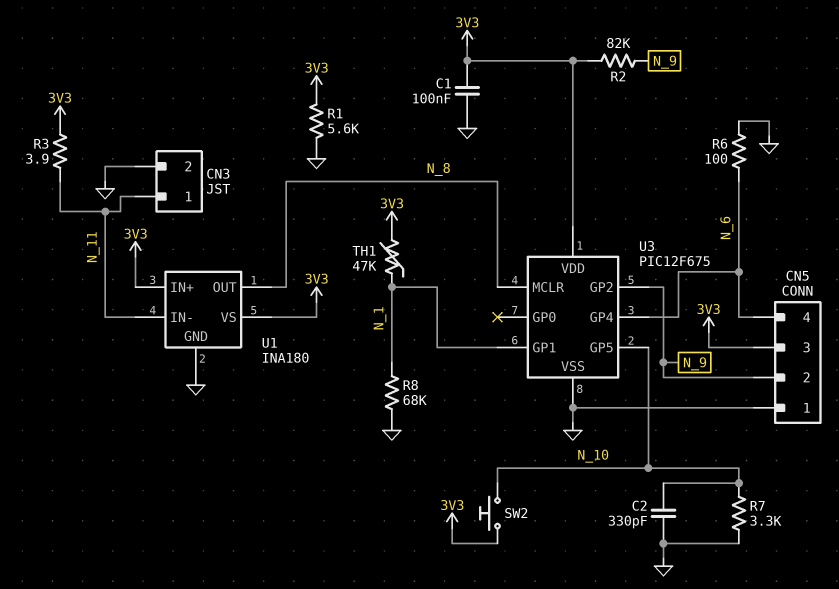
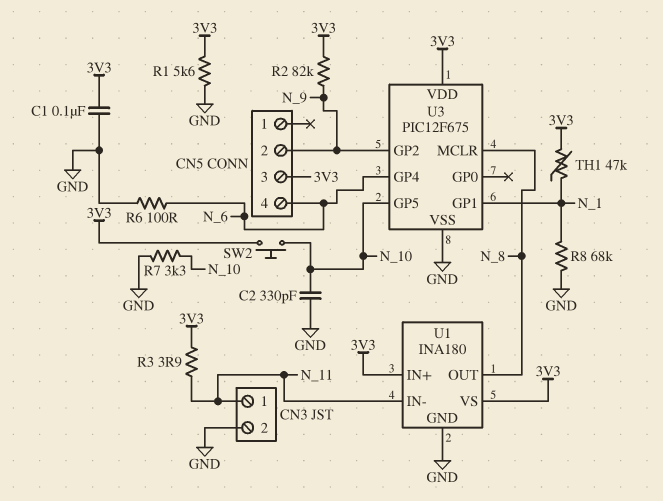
CN5 pin 1: GND -> none

